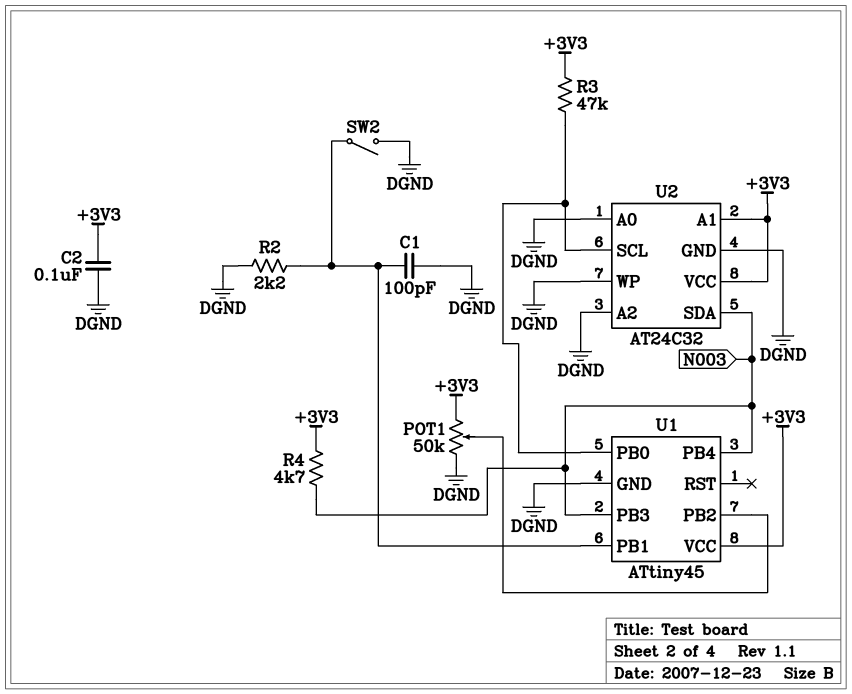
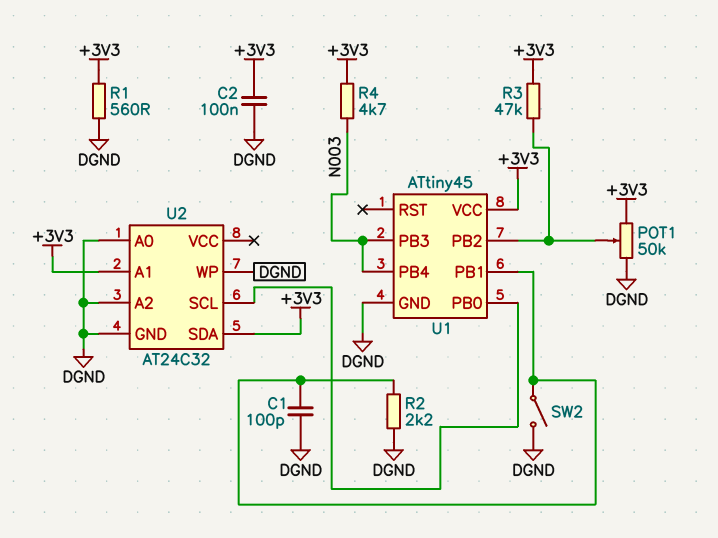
R1: none -> 560 (+3V3, DGND)
R3: 47k (+3V3, U1/PB0) -> 47k (+3V3, U1/PB2)
U2 pin SDA: N003 -> +3V3
U2 pin VCC: +3V3 -> none

